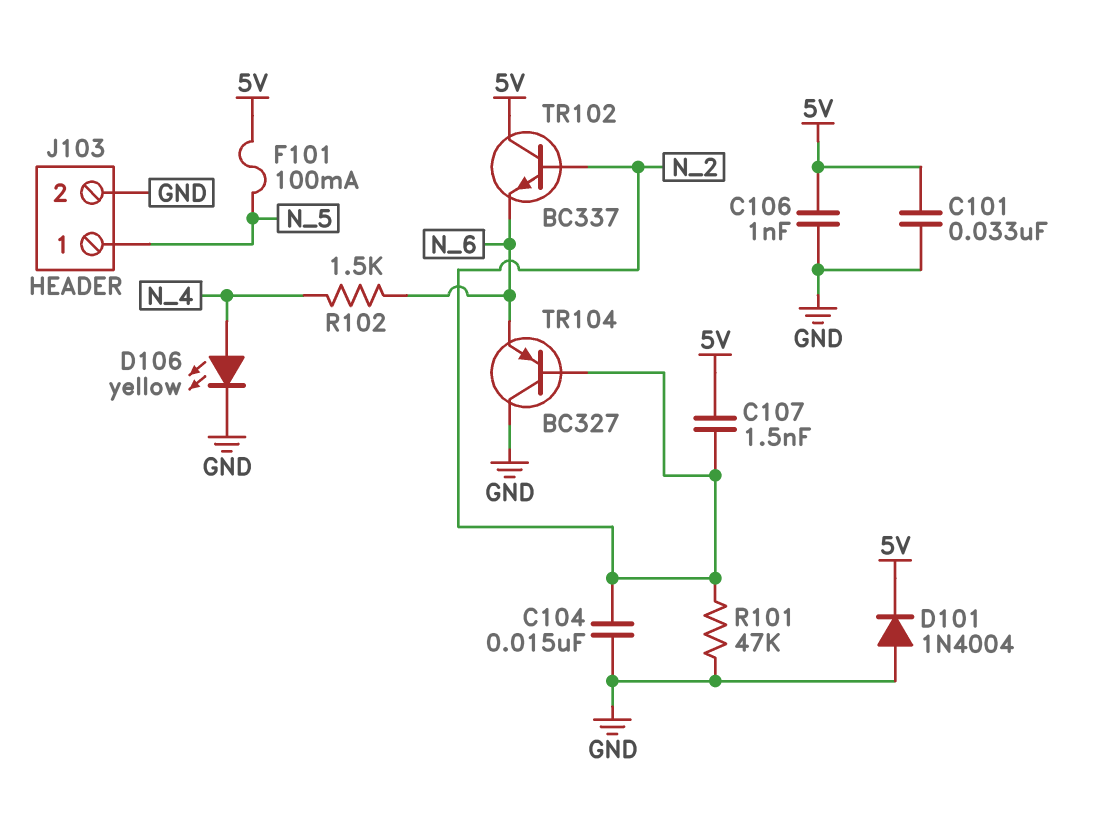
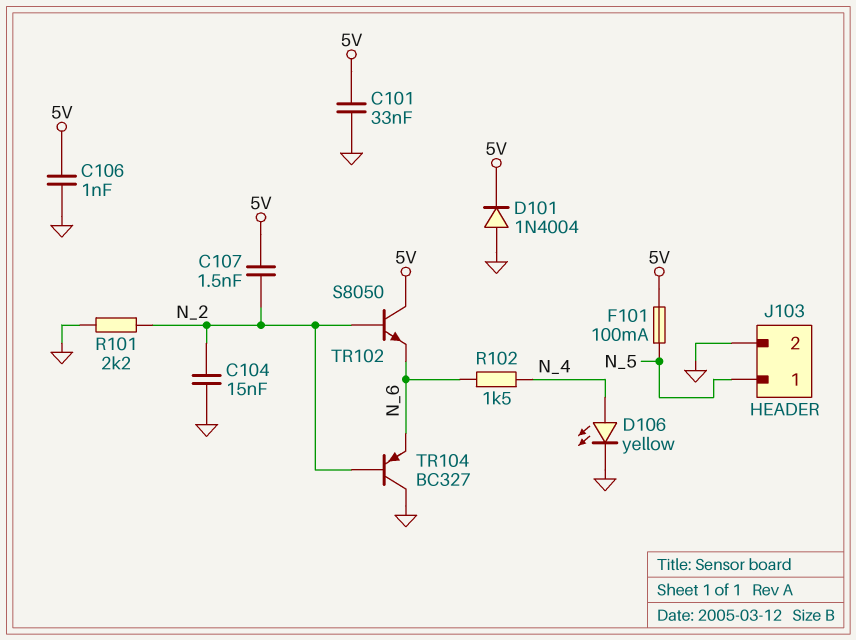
R101: 47k (GND, N_2) -> 2.2k (GND, N_2)
TR102: NPN BC337 (B N_2, C 5V, E N_6) -> NPN S8050 (B N_2, C 5V, E N_6)

